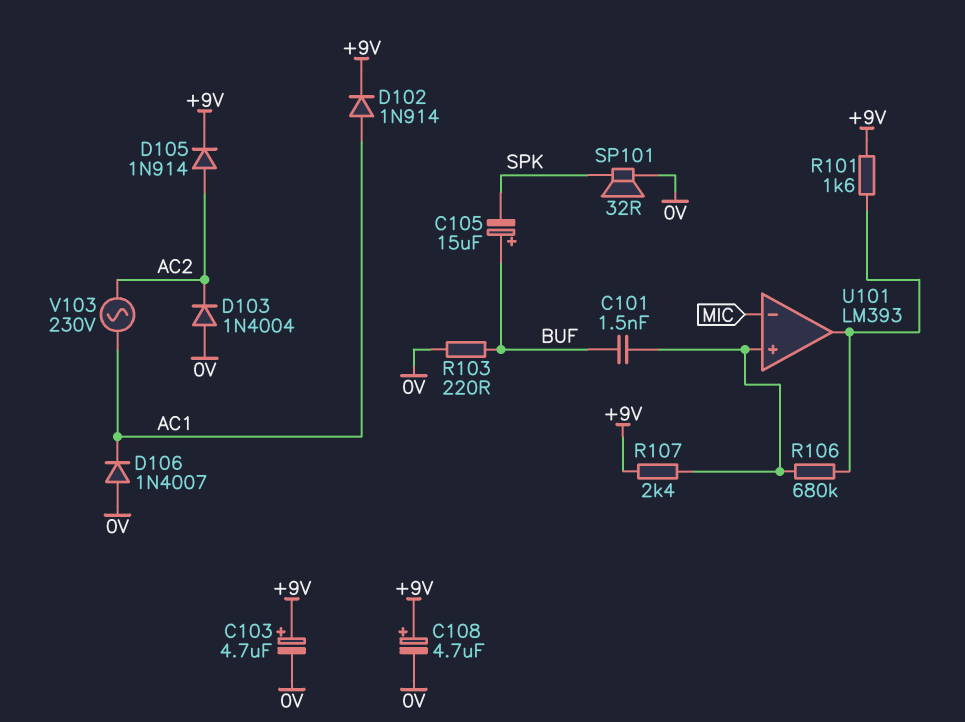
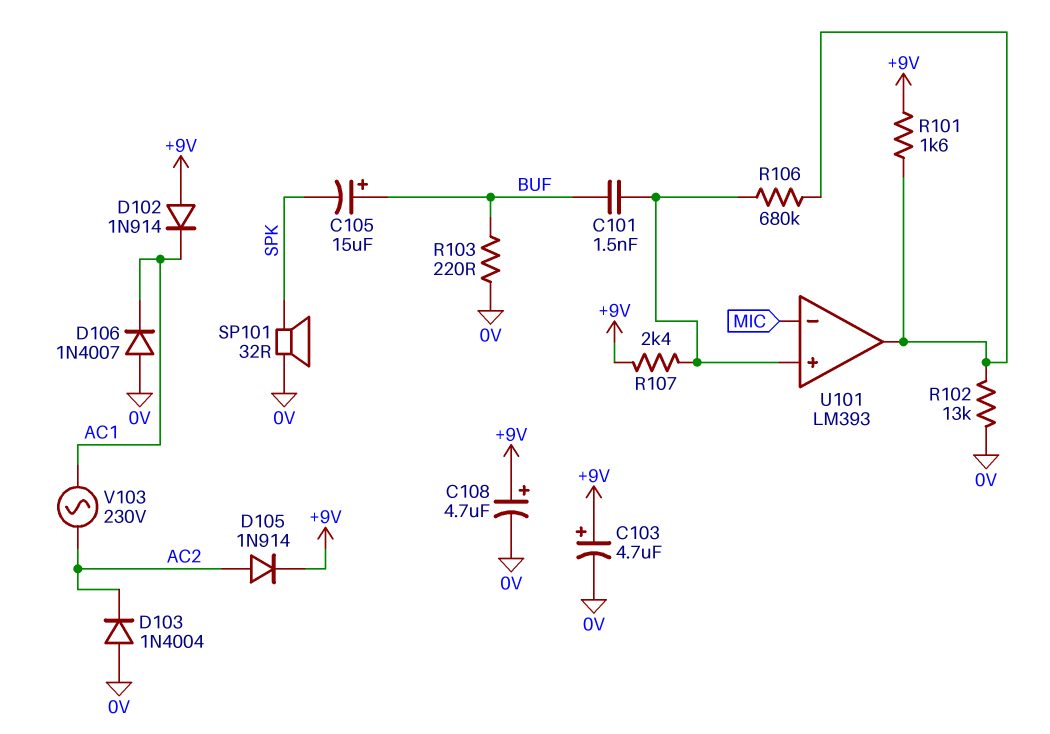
D102: diode 1N914 (A AC1, K +9V) -> diode 1N914 (A +9V, K AC1)
R102: none -> 13k (0V, U101/out)

